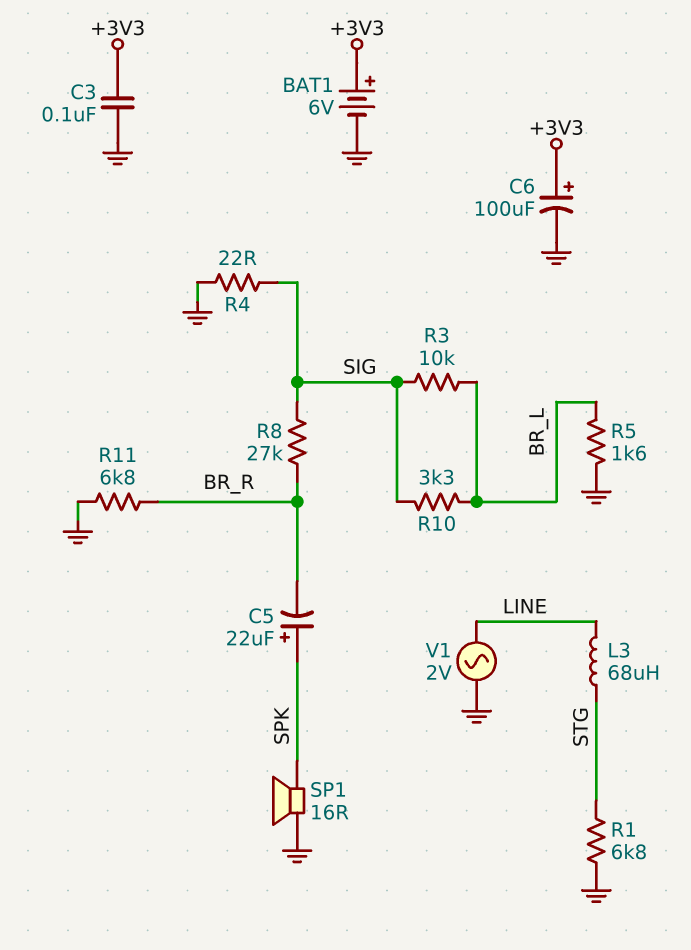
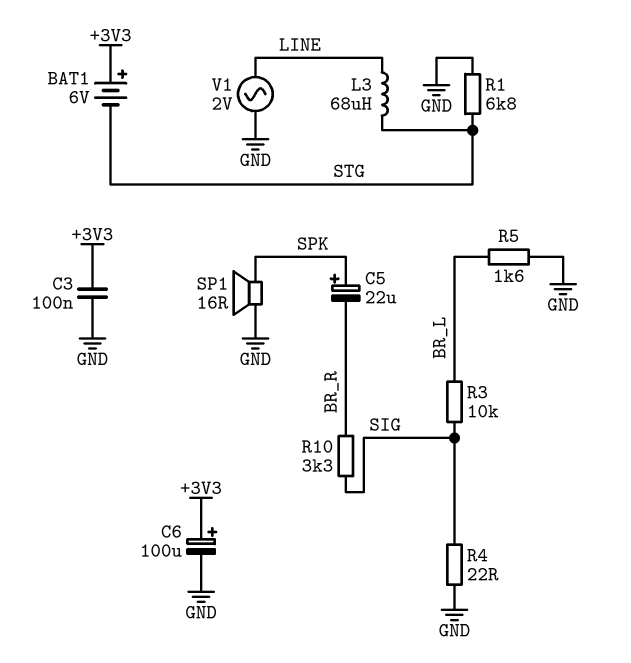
BAT1: 6V (plus +3V3, minus GND) -> 6V (plus +3V3, minus STG)
R8: 27k (BR_R, SIG) -> none
R10: 3.3k (BR_L, SIG) -> 3.3k (BR_R, SIG)
R11: 6.8k (BR_R, GND) -> none

